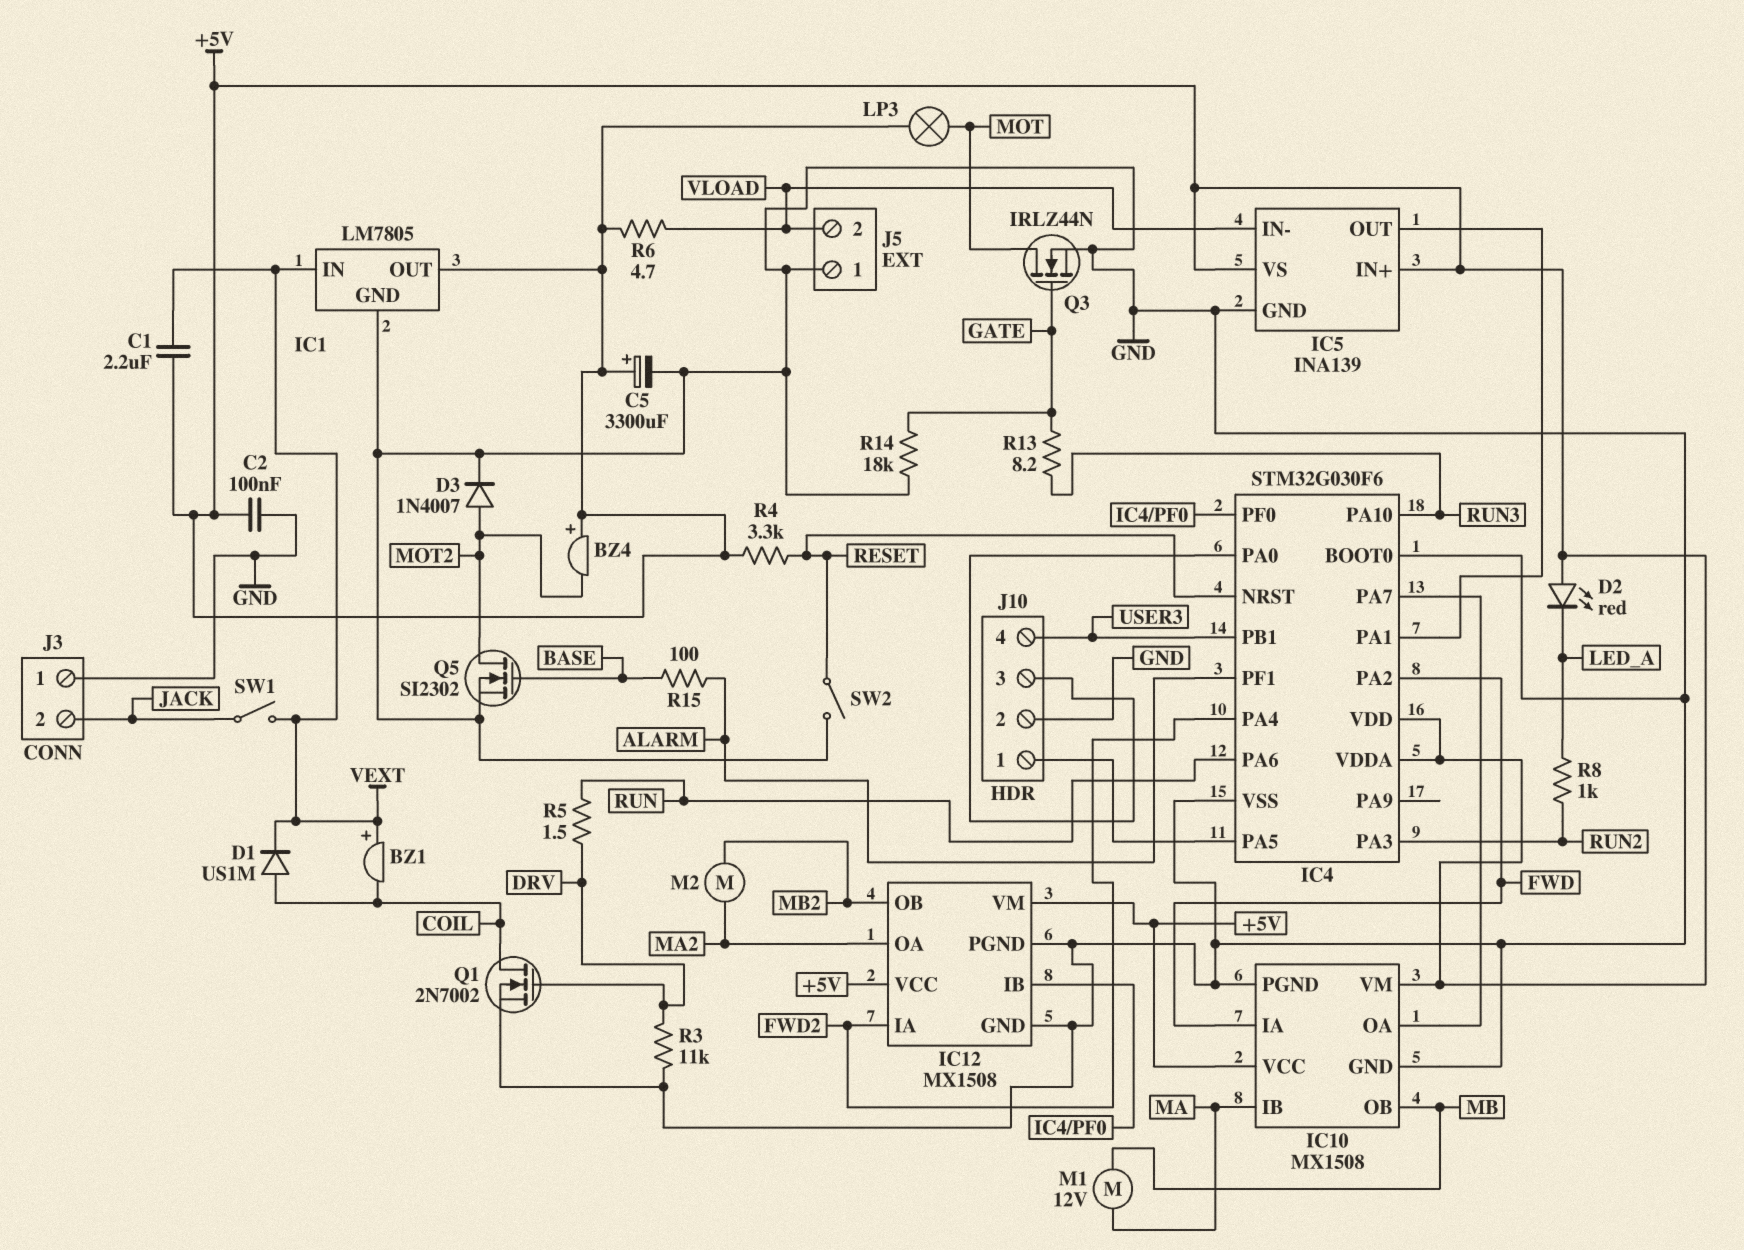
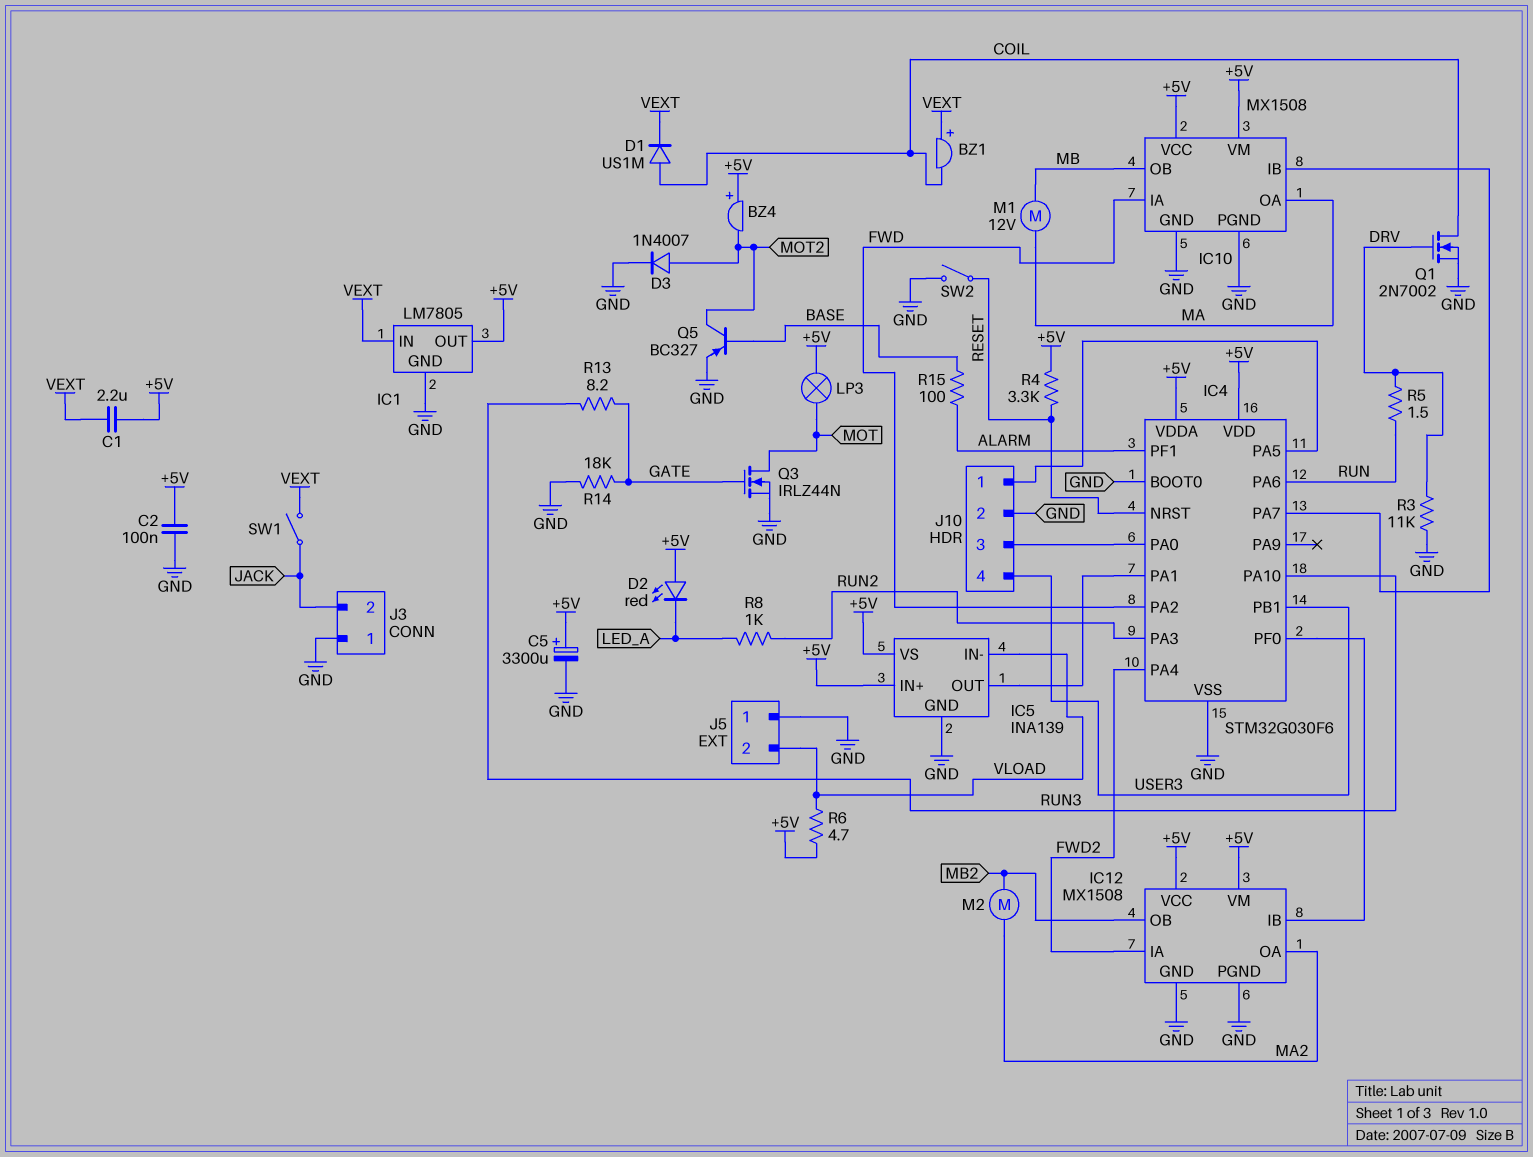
IC10 pin IB: MA -> IC4/PA7
IC10 pin OA: IC4/PA7 -> MA
Q5: NMOS SI2302 (G BASE, D MOT2, S GND) -> PNP BC327 (B BASE, C MOT2, E GND)

